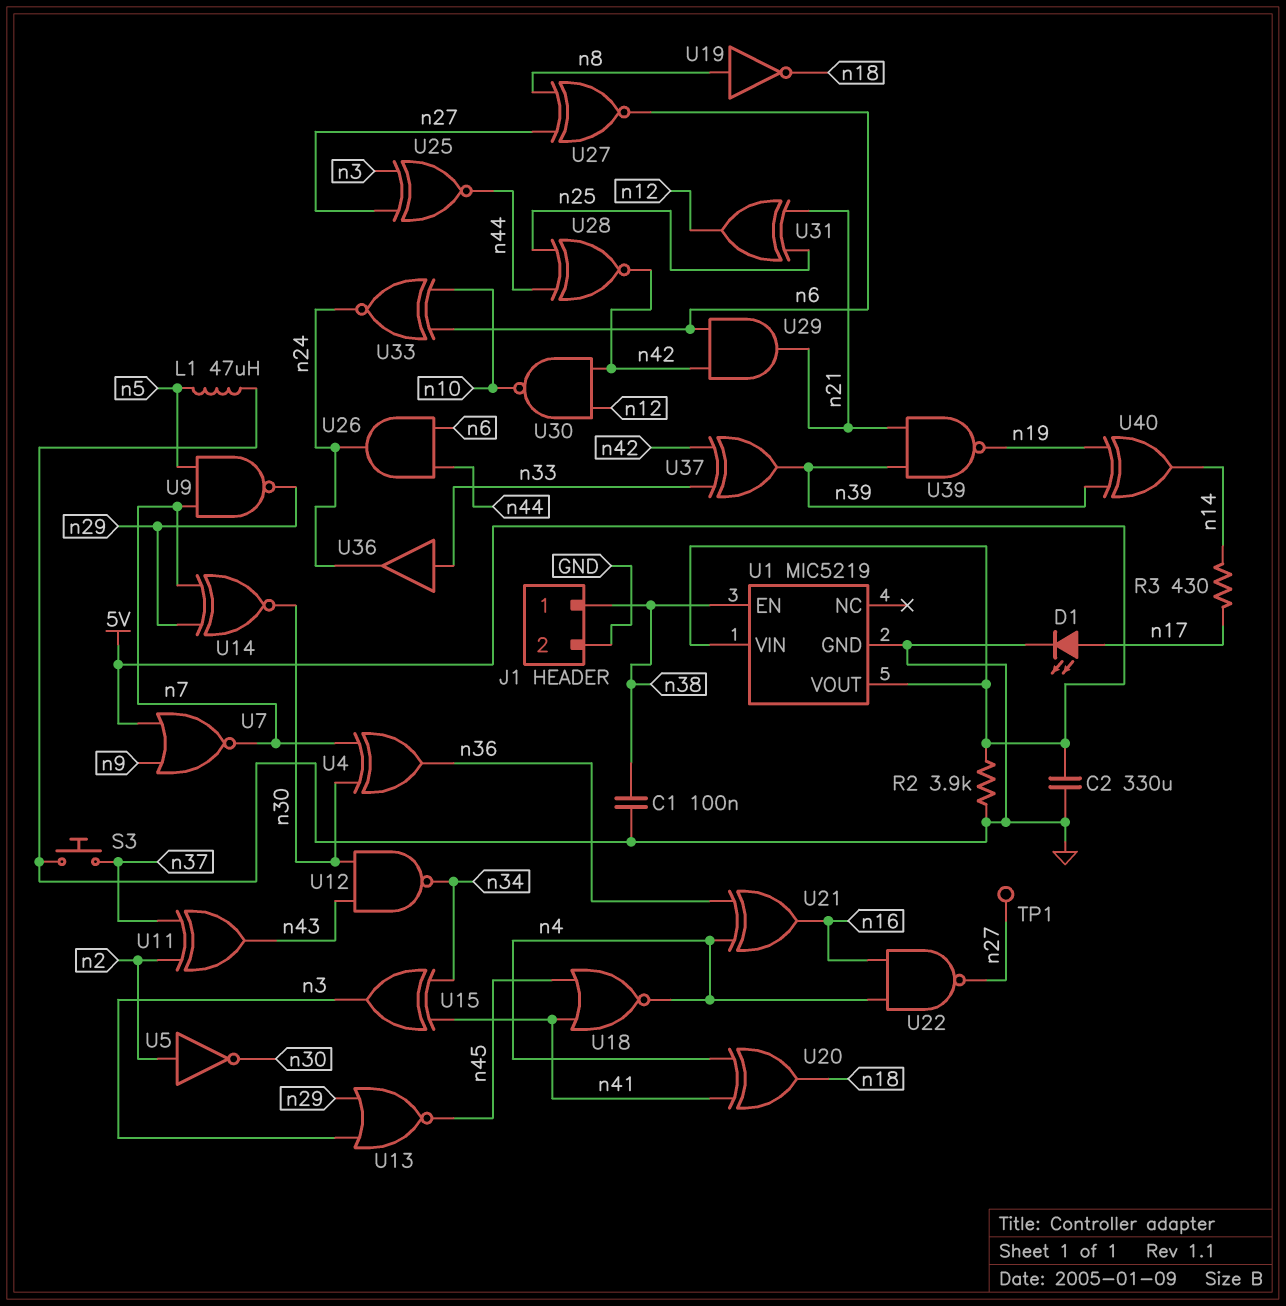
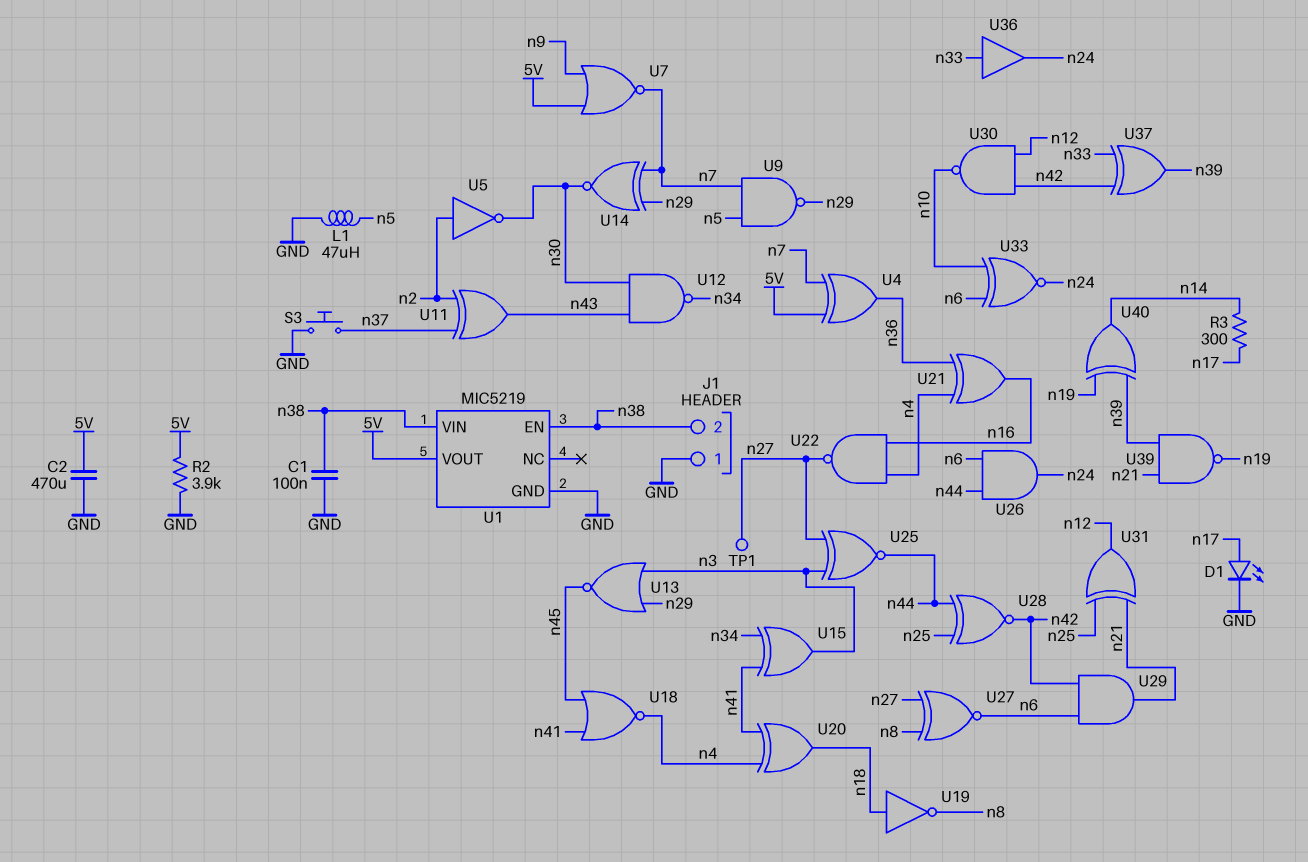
C2: 330uF (5V, GND) -> 470uF (5V, GND)
J1 pin 1: n38 -> GND
J1 pin 2: GND -> n38
R3: 430 (n14, n17) -> 300 (n14, n17)
U1 pin VIN: 5V -> n38
U4: XOR (in n7, in n30, out n36) -> XOR (in 5V, in n7, out n36)
U19: NOT (in n8, out n18) -> NOT (in n18, out n8)

